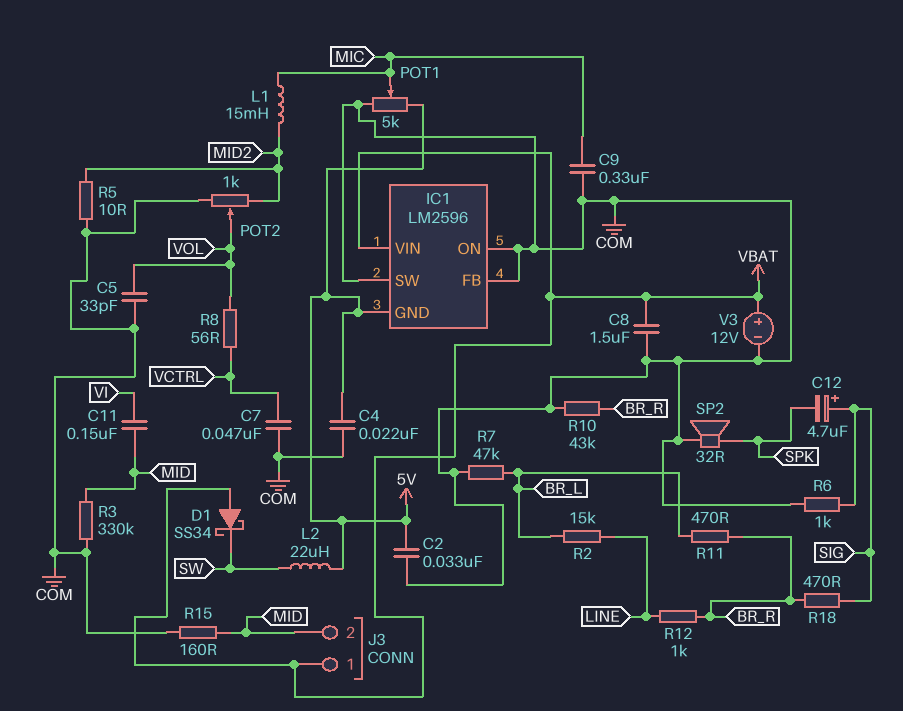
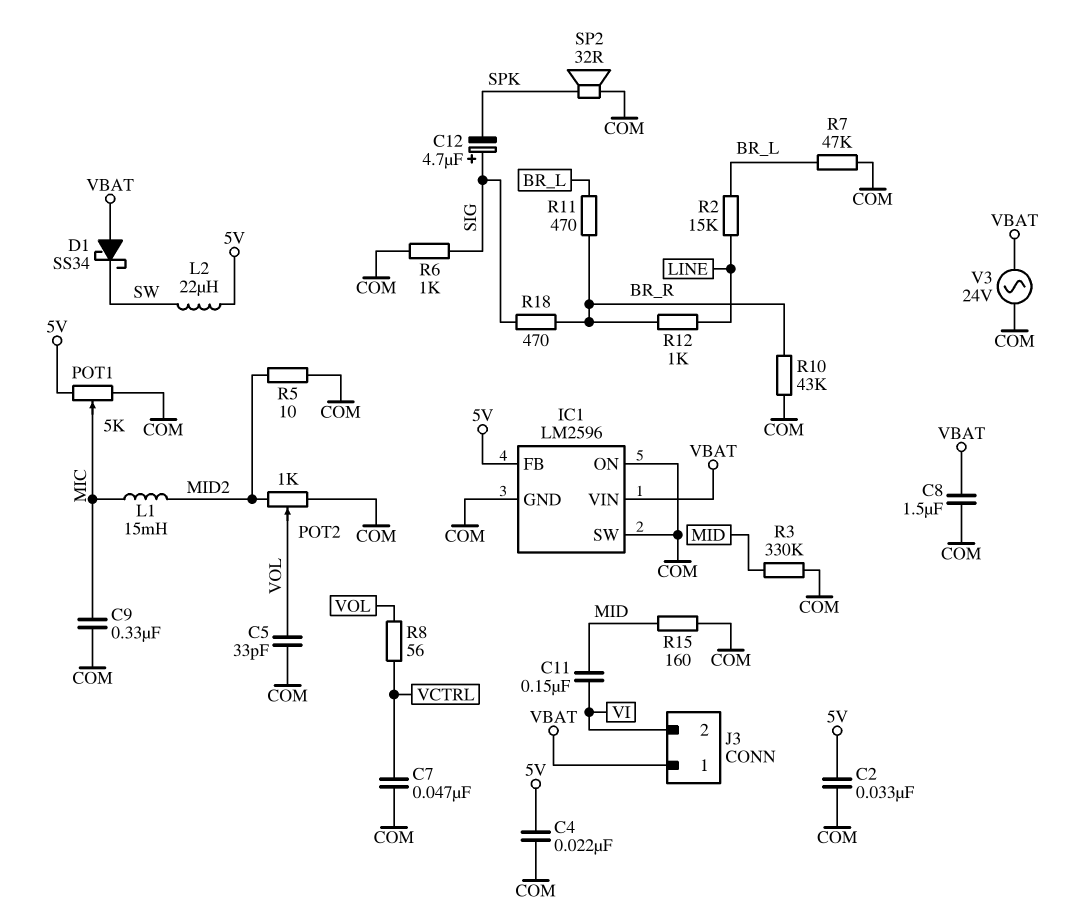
IC1 pin FB: COM -> 5V
IC1 pin GND: 5V -> COM
J3 pin 2: MID -> VI
V3: 12V (plus VBAT, minus COM) -> AC 24V (COM, VBAT)

